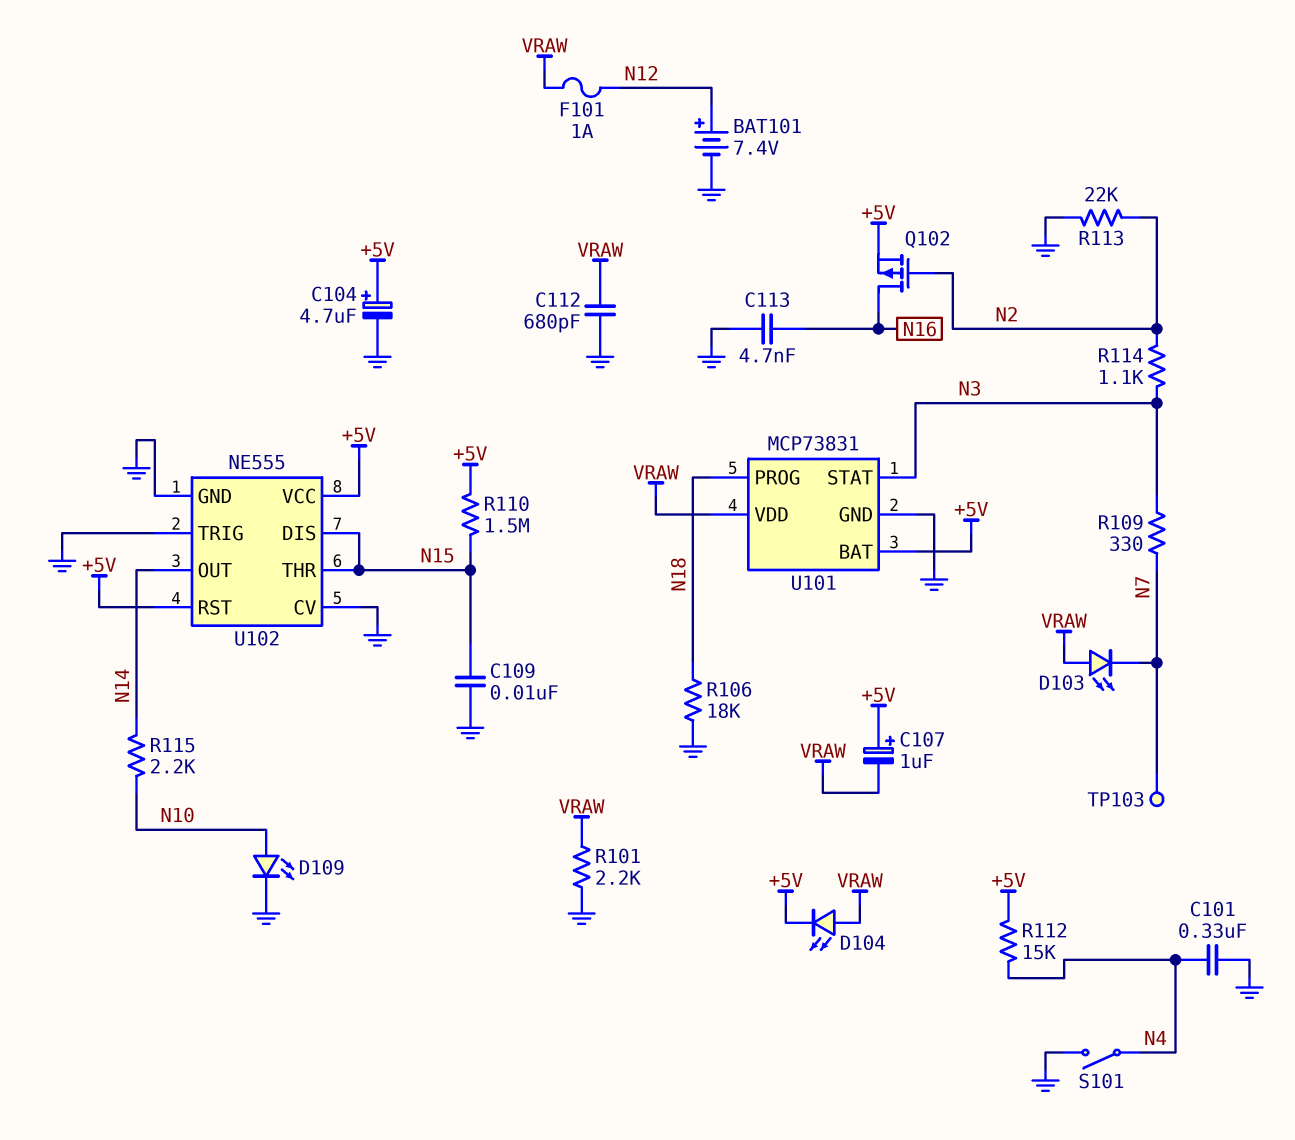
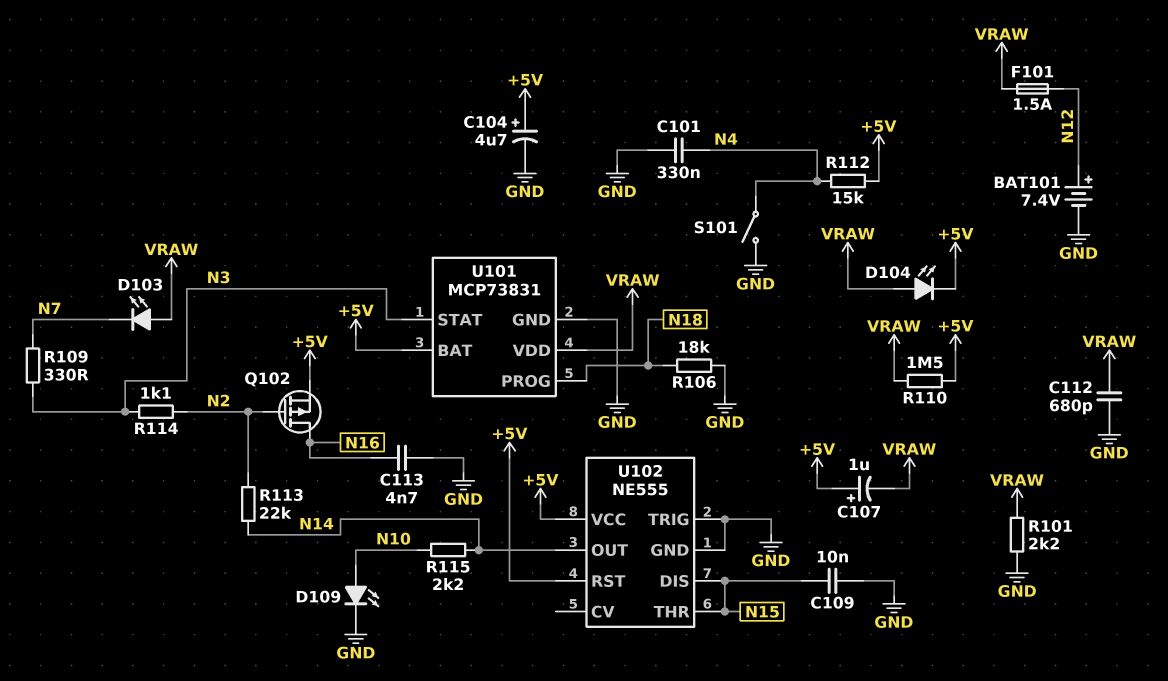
F101: 1A (N12, VRAW) -> 1.5A (N12, VRAW)
R110: 1.5M (+5V, N15) -> 1.5M (+5V, VRAW)
R113: 22k (GND, N2) -> 22k (N2, N14)
TP103: test point (N7) -> none
U102 pin CV: GND -> none

